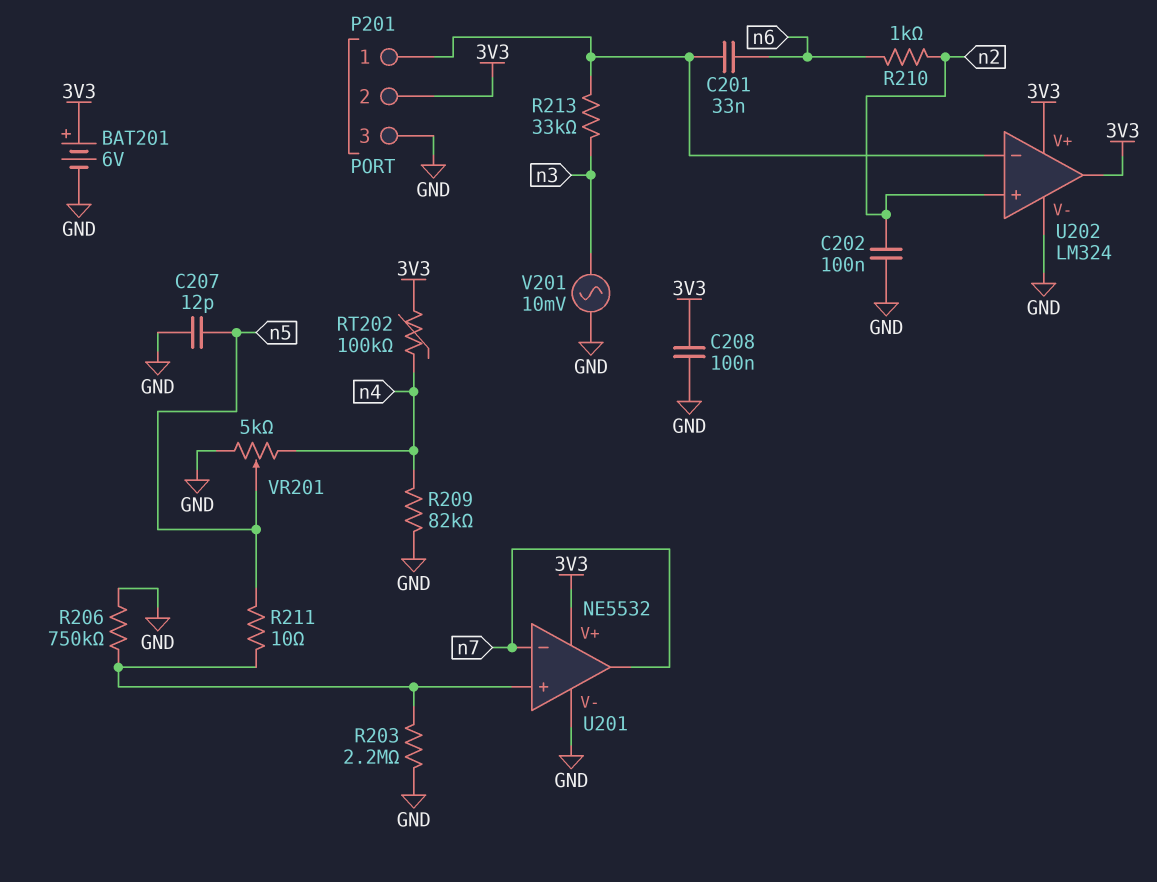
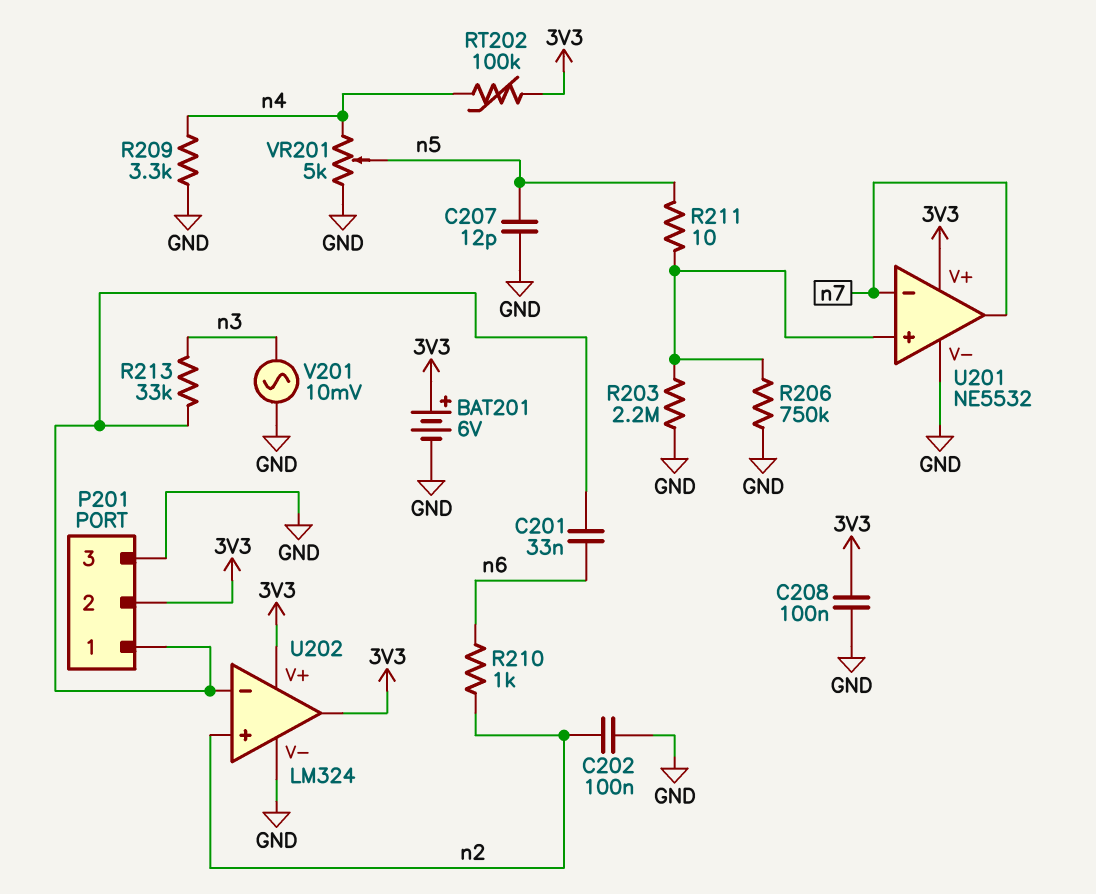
R209: 82k (GND, n4) -> 3.3k (GND, n4)

